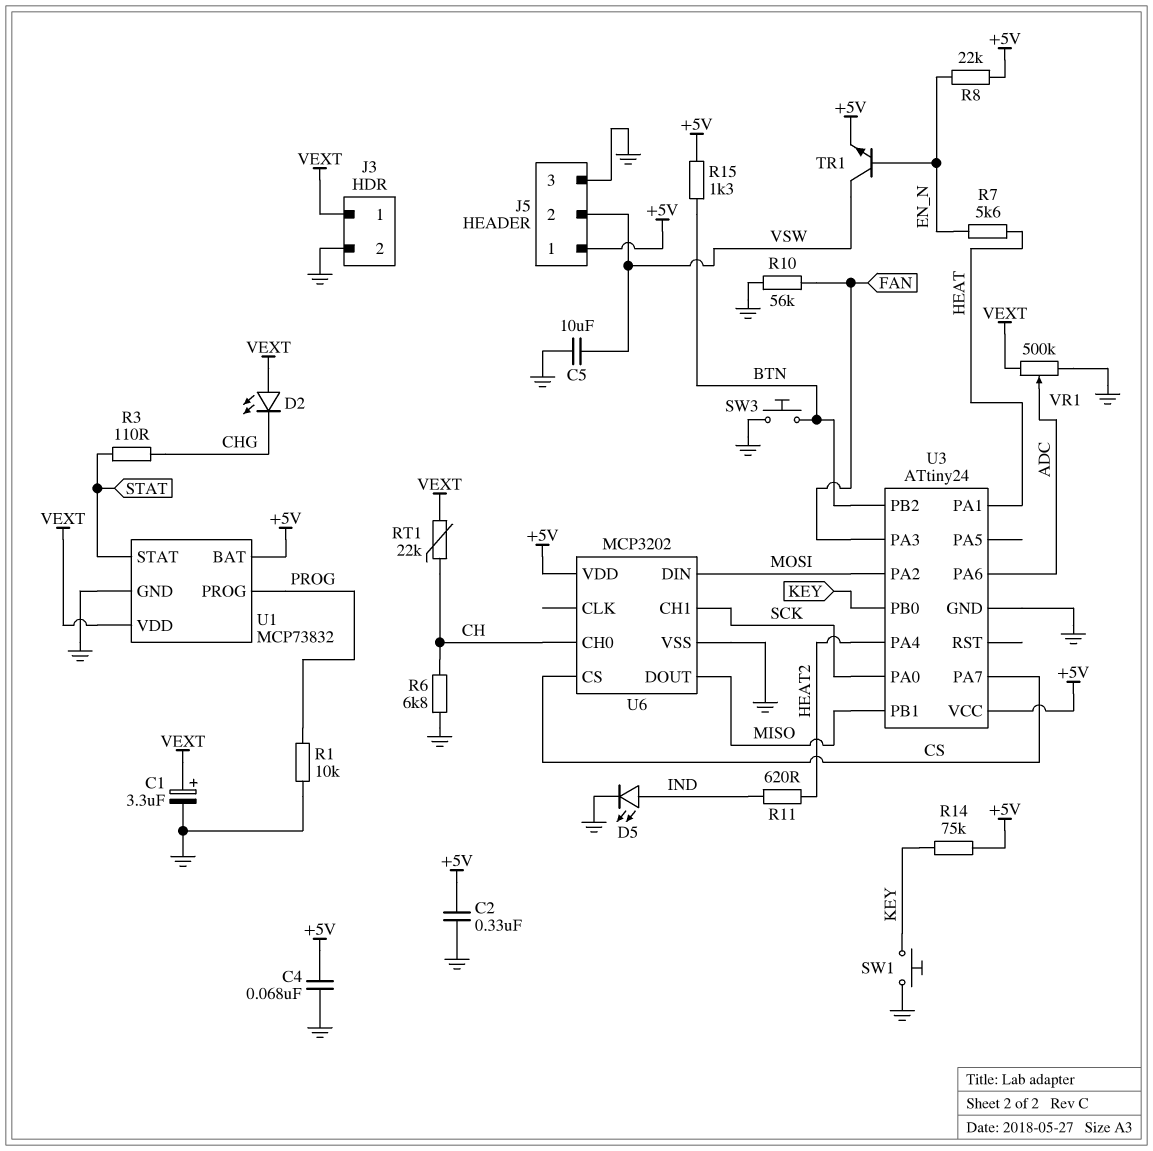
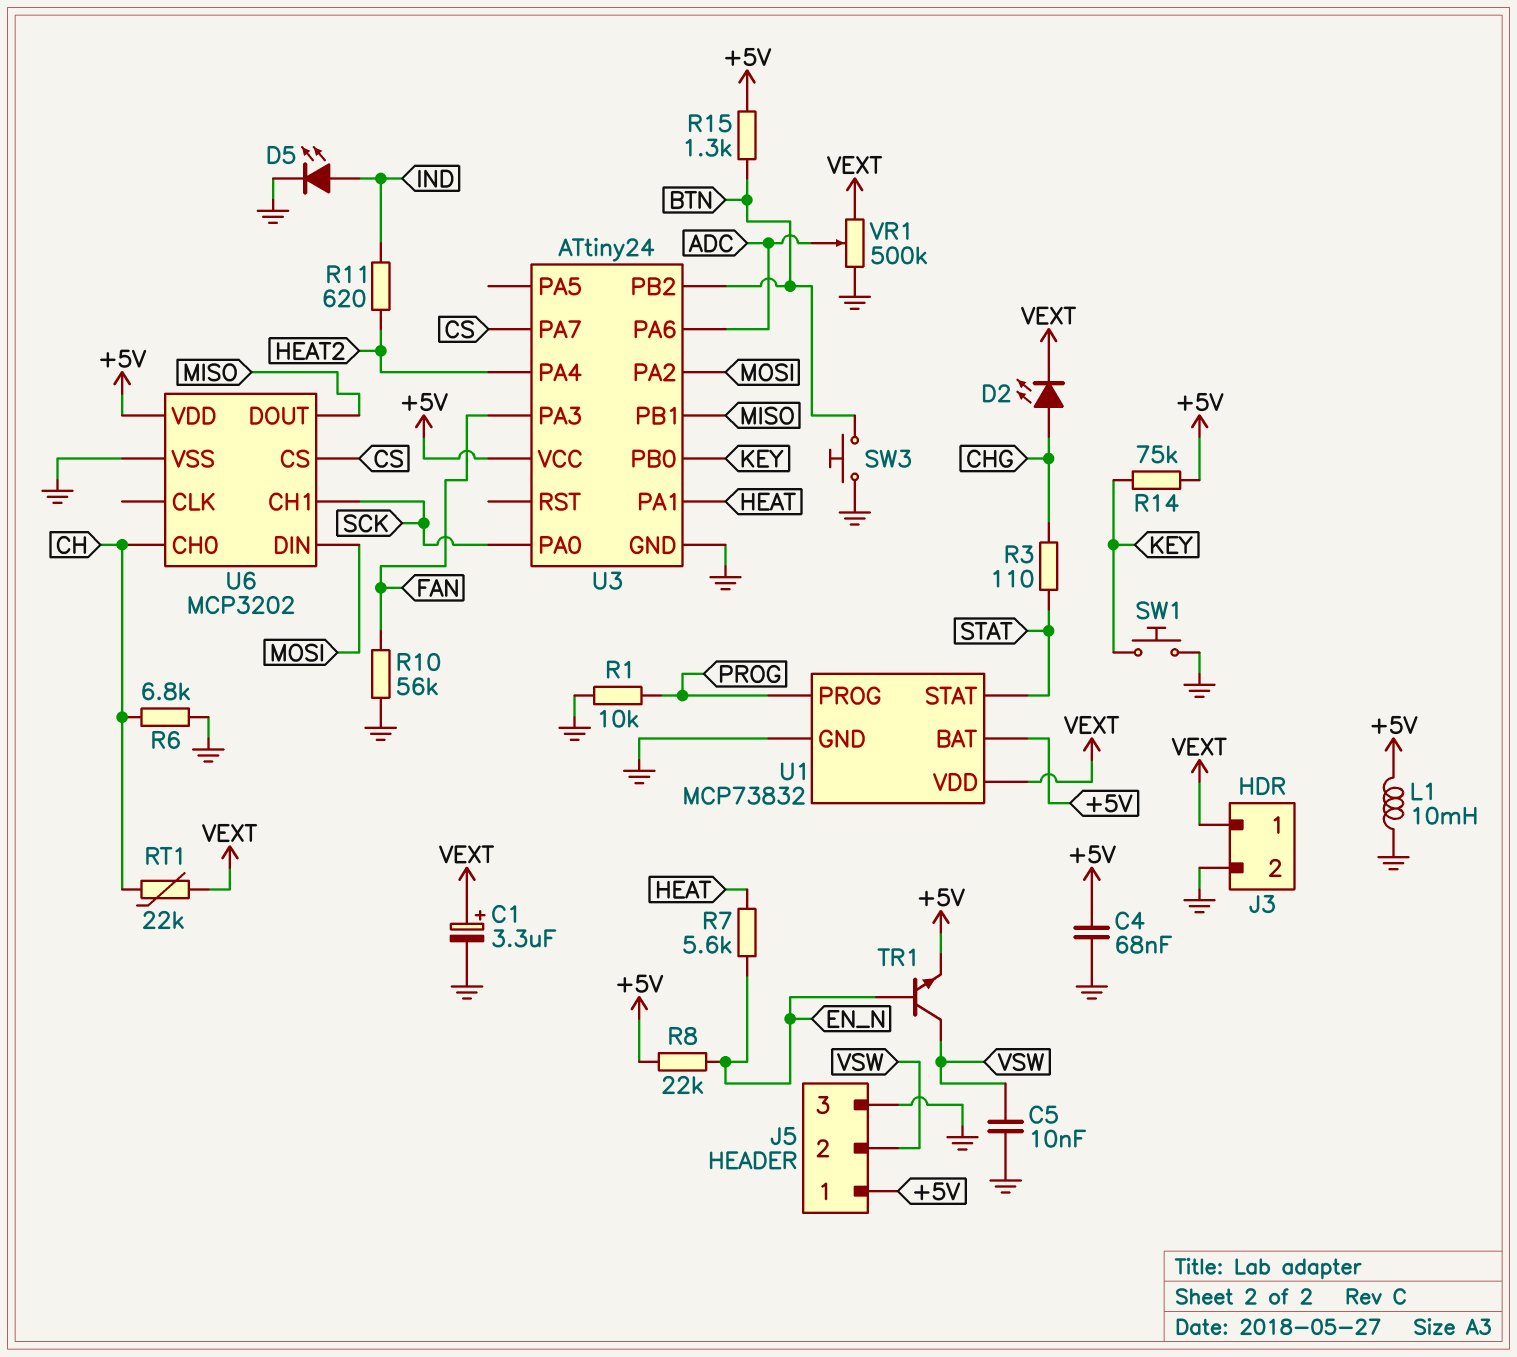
C2: 330nF (+5V, GND) -> none
C5: 10uF (GND, VSW) -> 10nF (GND, VSW)
D2: LED (A VEXT, K CHG) -> LED (A CHG, K VEXT)
L1: none -> 10mH (+5V, GND)

